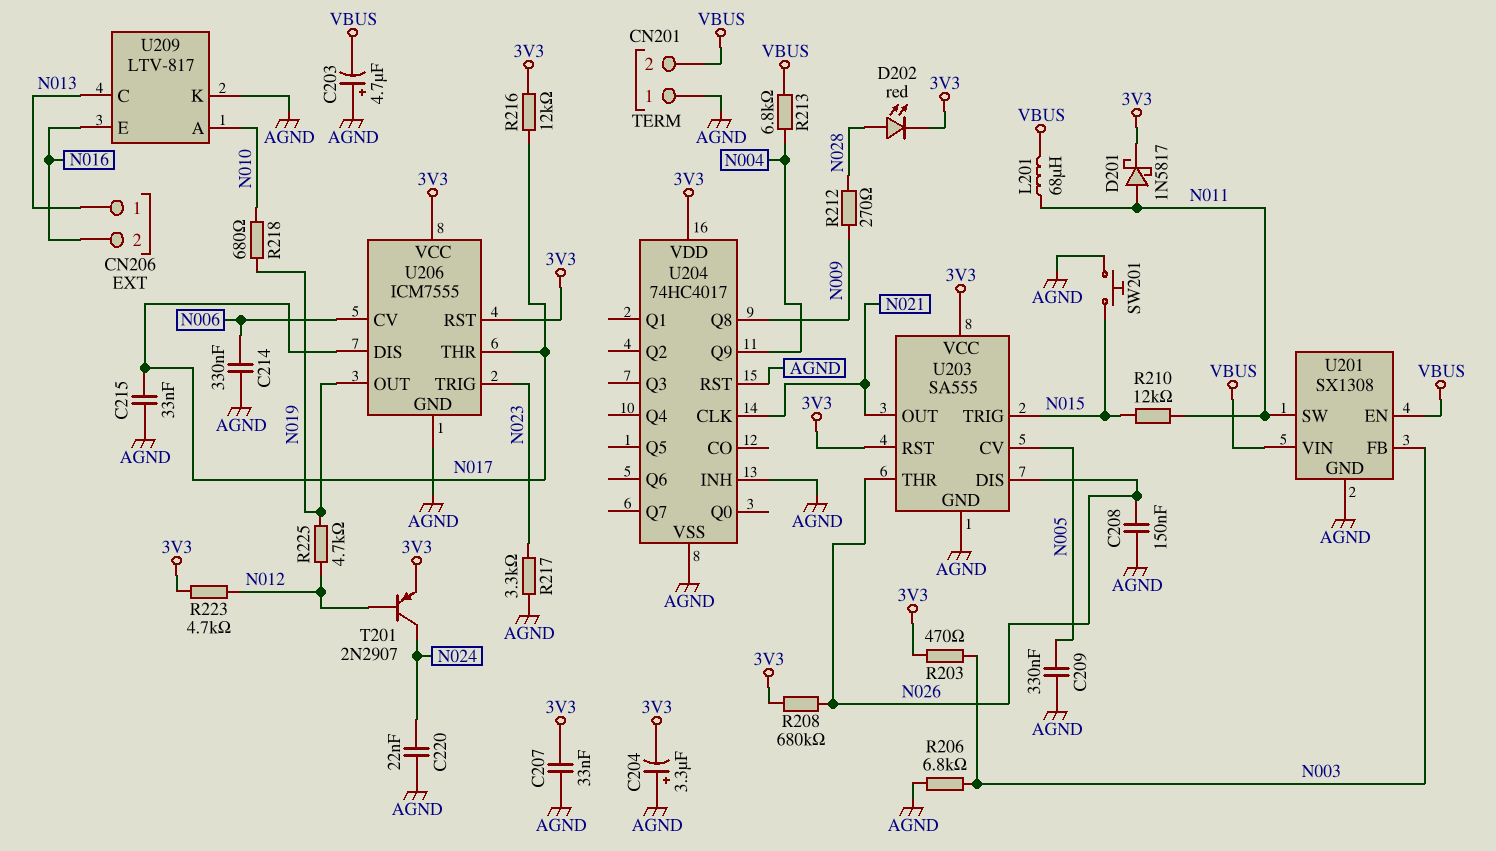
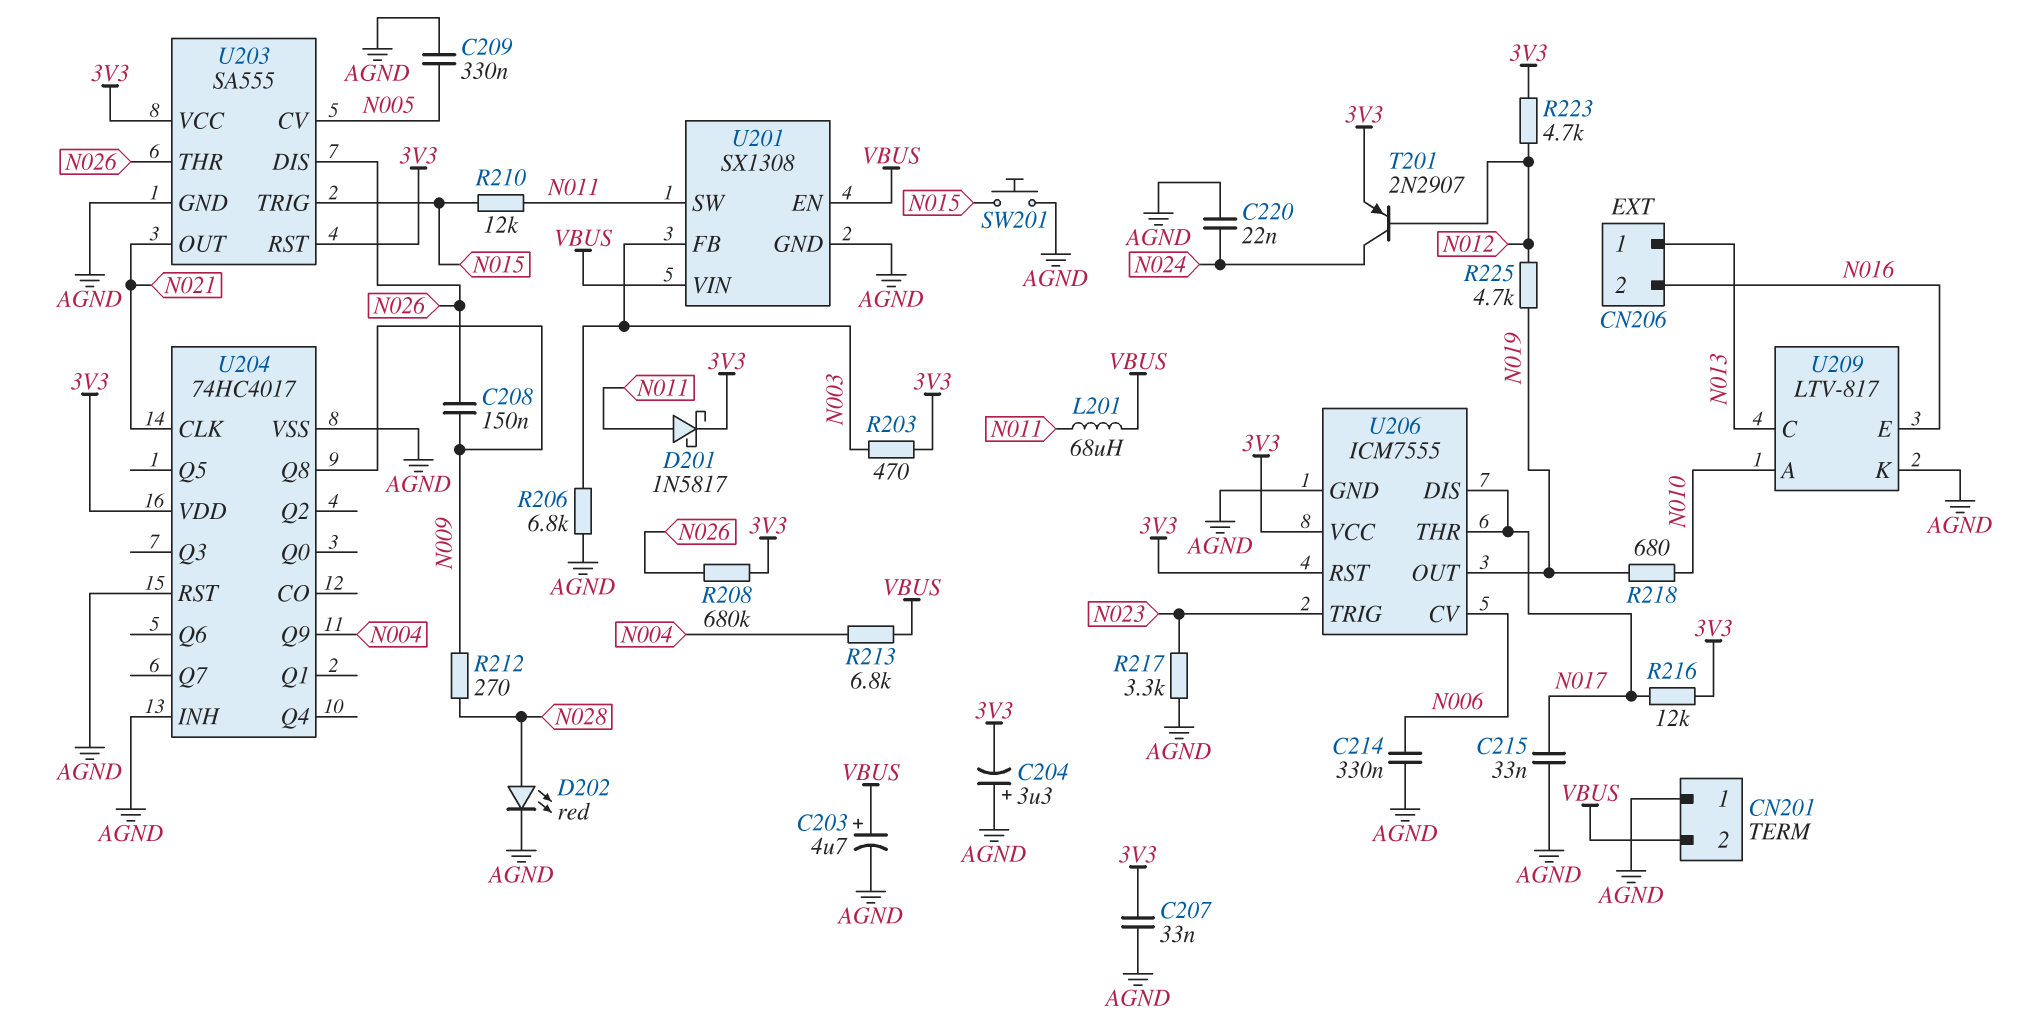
C203: 4.7uF (plus AGND, minus VBUS) -> 4.7uF (plus VBUS, minus AGND)
C208: 150nF (AGND, N026) -> 150nF (N009, N026)
D202: LED red (A N028, K 3V3) -> LED red (A N028, K AGND)

